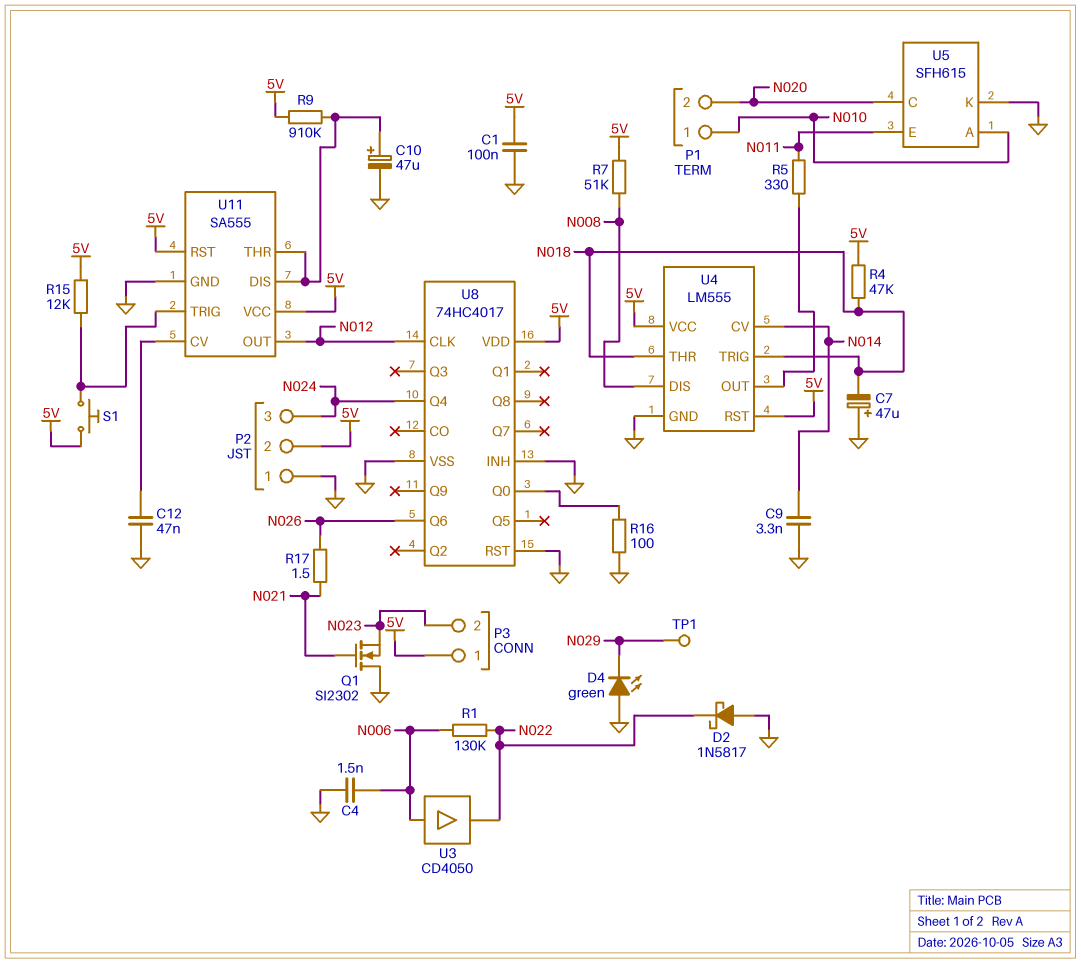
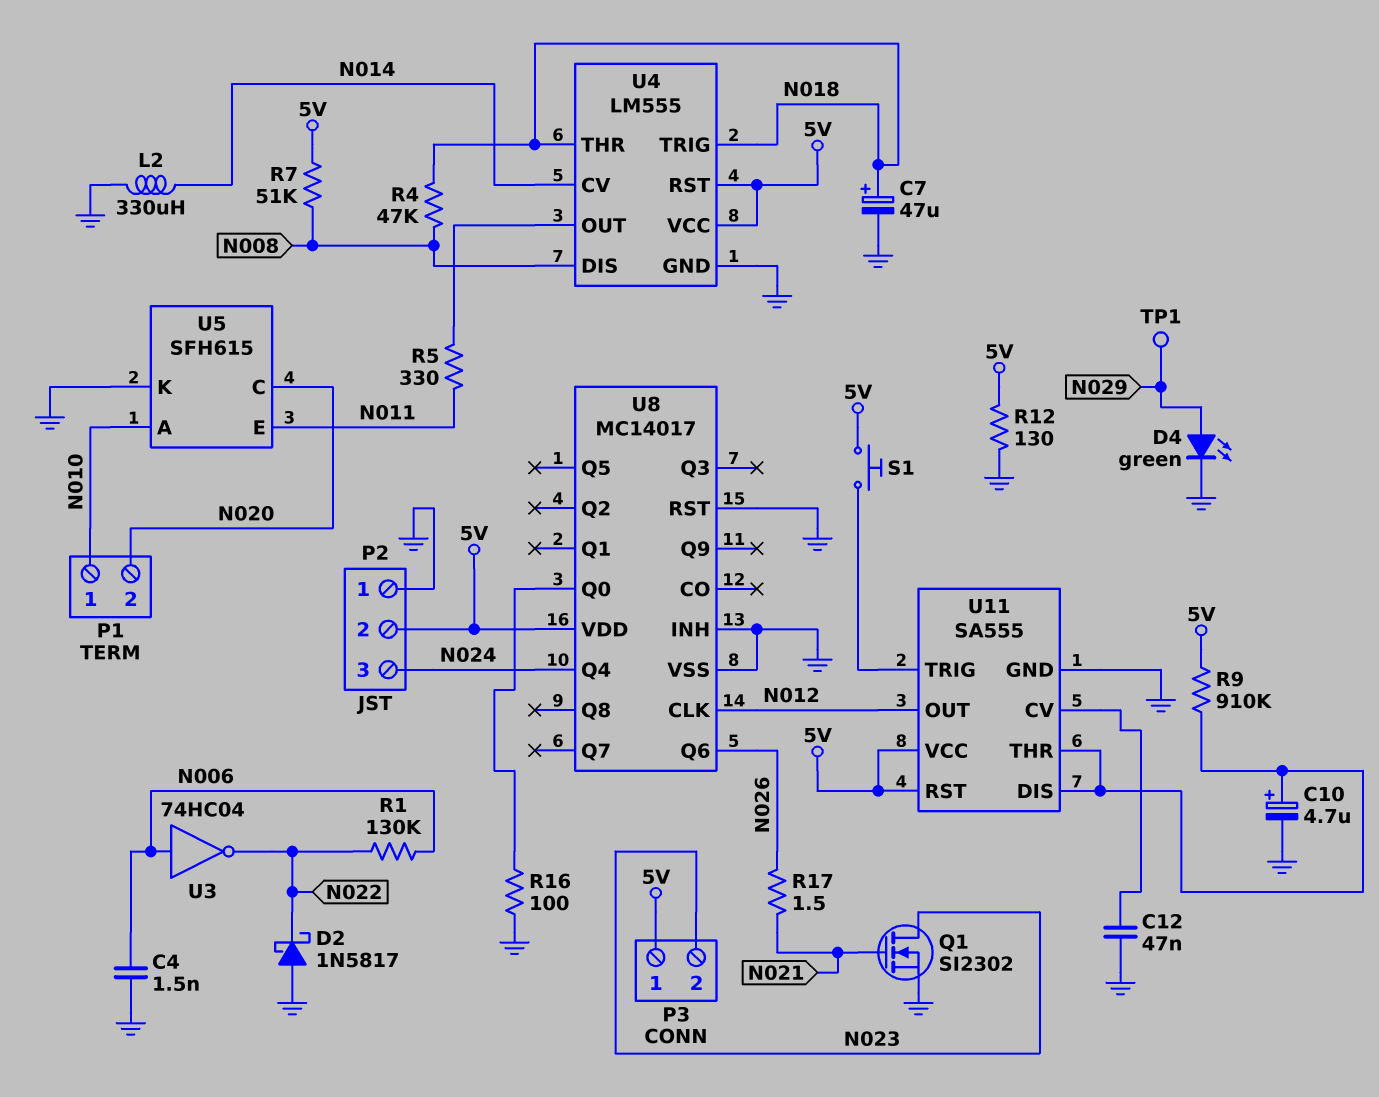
C1: 100nF (5V, GND) -> none
C7: 47uF (plus GND, minus N018) -> 47uF (plus N018, minus GND)
C9: 3.3nF (GND, N014) -> none
C10: 47uF (plus U11/DIS, minus GND) -> 4.7uF (plus U11/DIS, minus GND)
D4: LED green (A GND, K N029) -> LED green (A N029, K GND)
L2: none -> 330uH (GND, N014)
Q1: NMOS SI2302 (G N021, D GND, S N023) -> NMOS SI2302 (G N021, D N023, S GND)
R4: 47k (5V, N018) -> 47k (N008, N018)
R12: none -> 130 (5V, GND)
R15: 12k (5V, U11/TRIG) -> none
U3: buffer CD4050 (in N006, out N022) -> NOT 74HC04 (in N006, out N022)
U8: 74HC4017 -> MC14017

